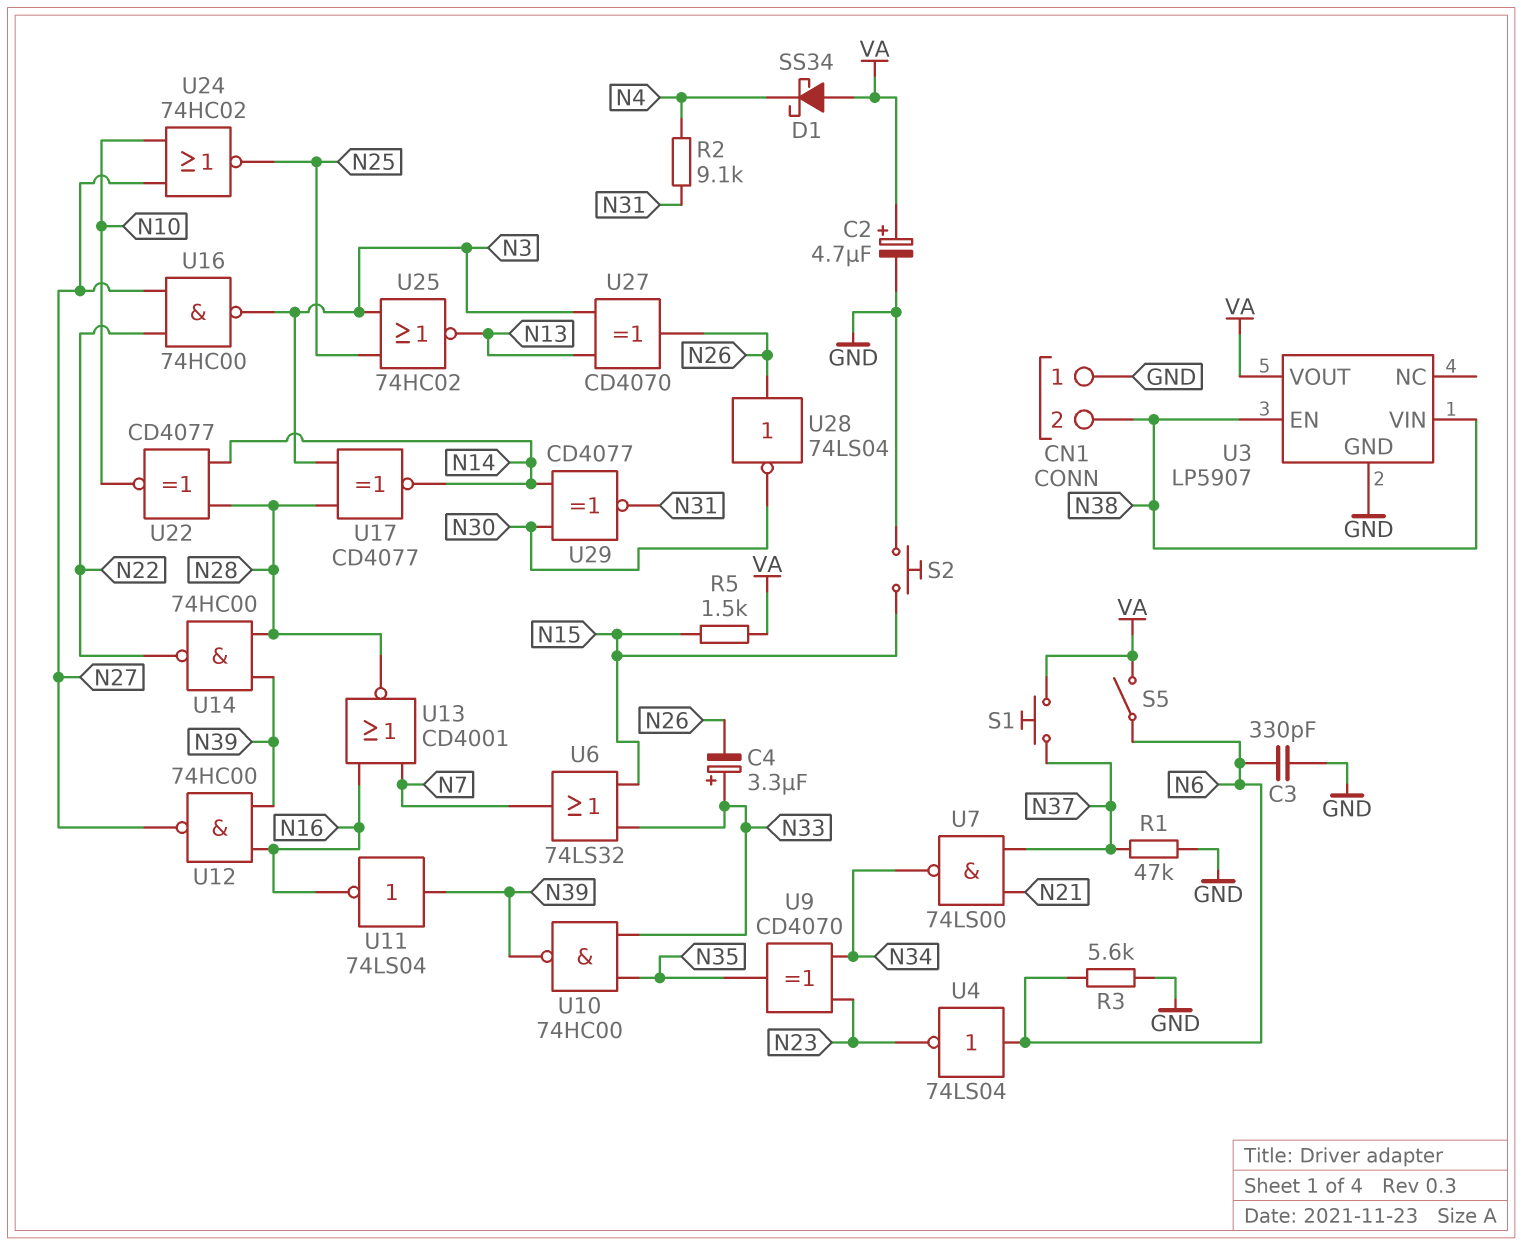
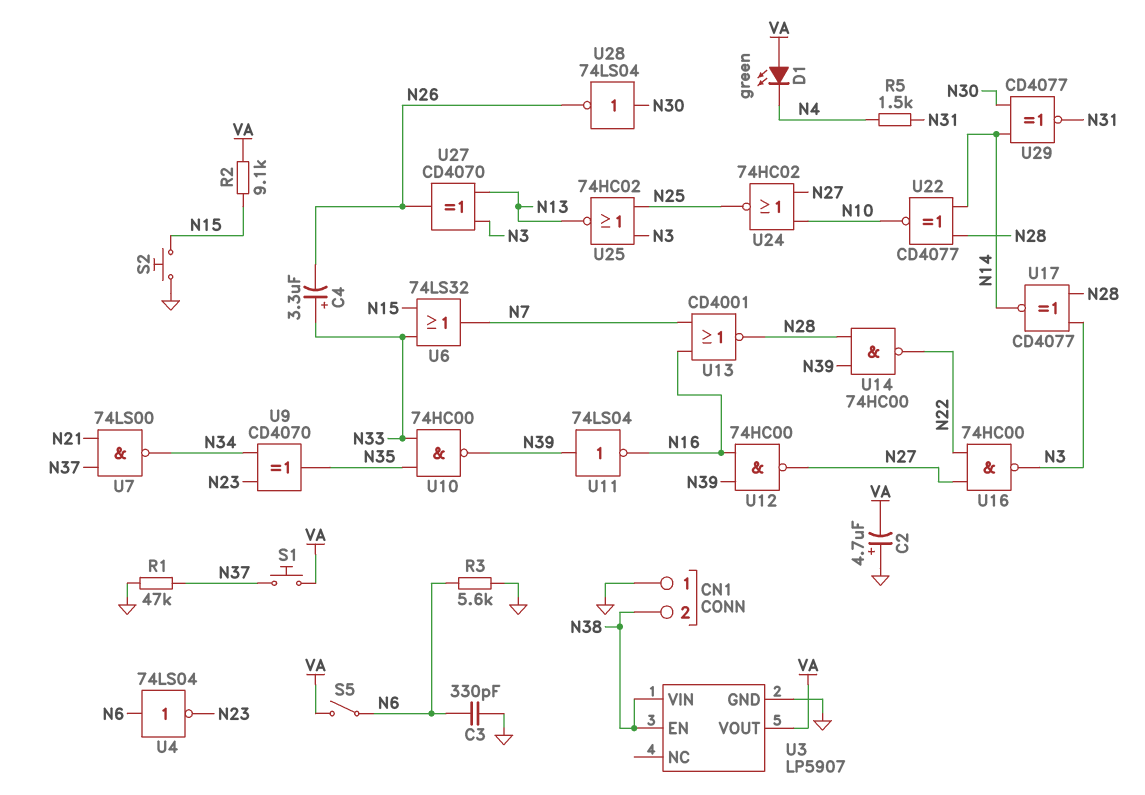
C2: 4.7uF (plus VA, minus GND) -> 4.7uF (plus GND, minus VA)
D1: schottky SS34 (A VA, K N4) -> LED green (A VA, K N4)
R2: 9.1k (N4, N31) -> 9.1k (N15, VA)
R5: 1.5k (N15, VA) -> 1.5k (N4, N31)
U28: NOT 74LS04 (in N26, out N30) -> NOT 74LS04 (in N30, out N26)

